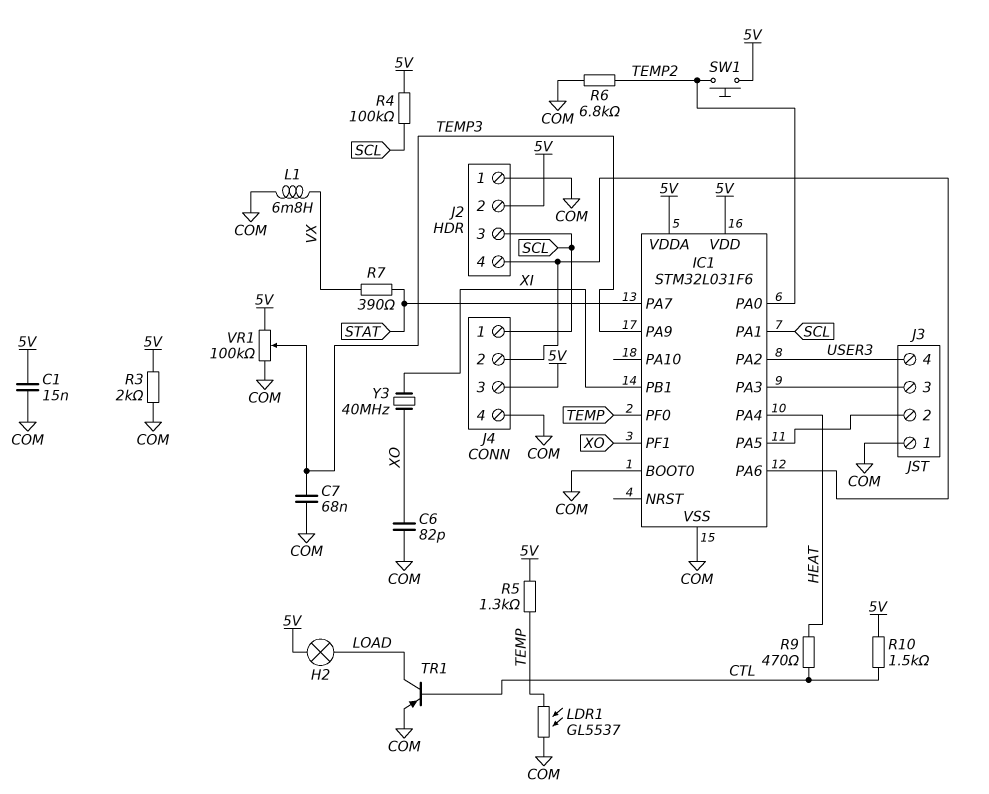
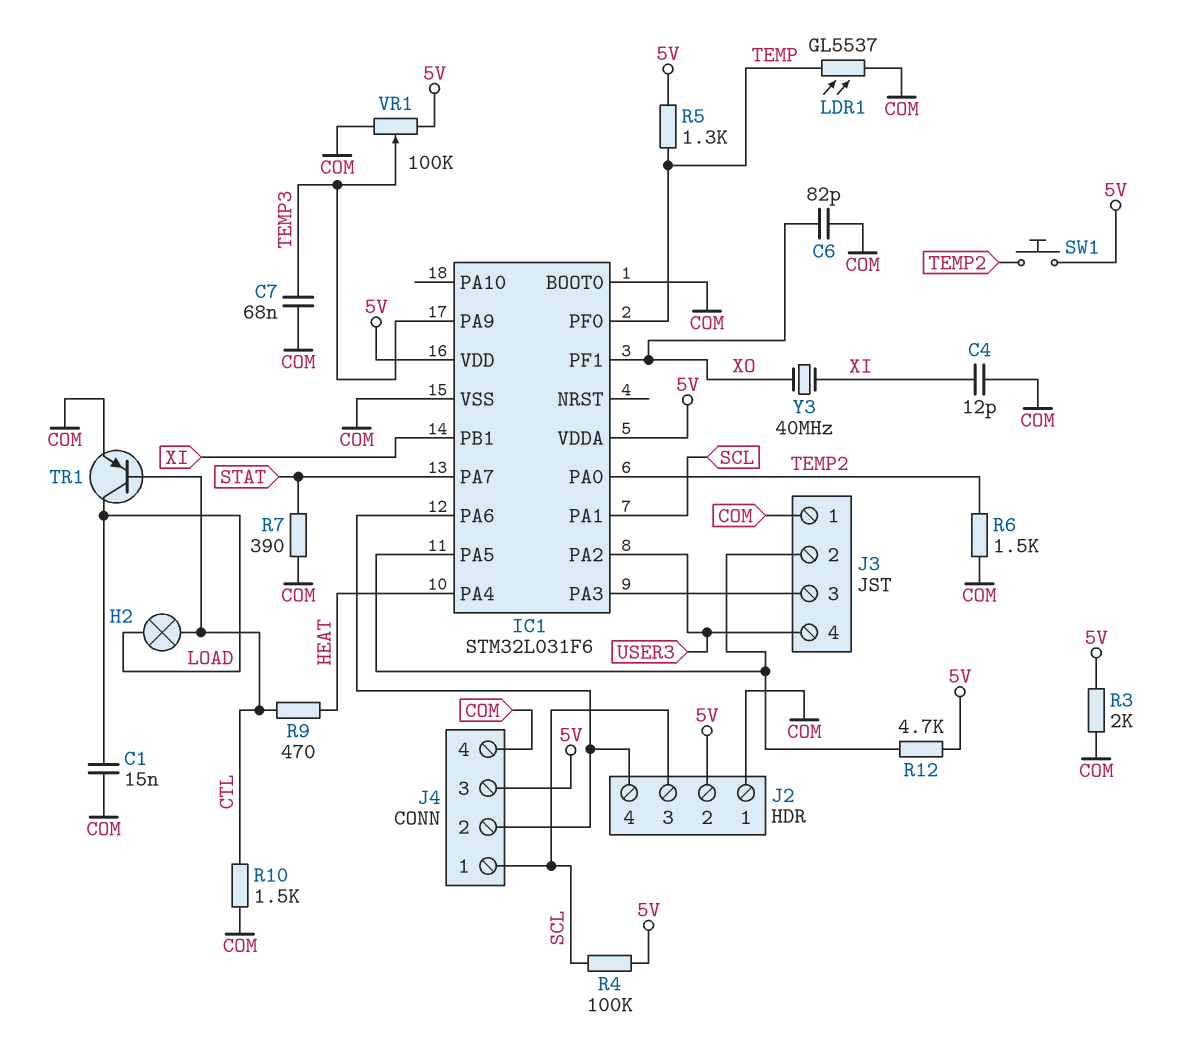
C1: 15nF (5V, COM) -> 15nF (COM, LOAD)
C4: none -> 12pF (COM, XI)
H2: lamp (5V, LOAD) -> lamp (CTL, LOAD)
L1: 6.8mH (COM, VX) -> none
R6: 6.8k (COM, TEMP2) -> 1.5k (COM, TEMP2)
R7: 390 (STAT, VX) -> 390 (COM, STAT)
R10: 1.5k (5V, CTL) -> 1.5k (COM, CTL)
R12: none -> 4.7k (5V, IC1/PA5)

